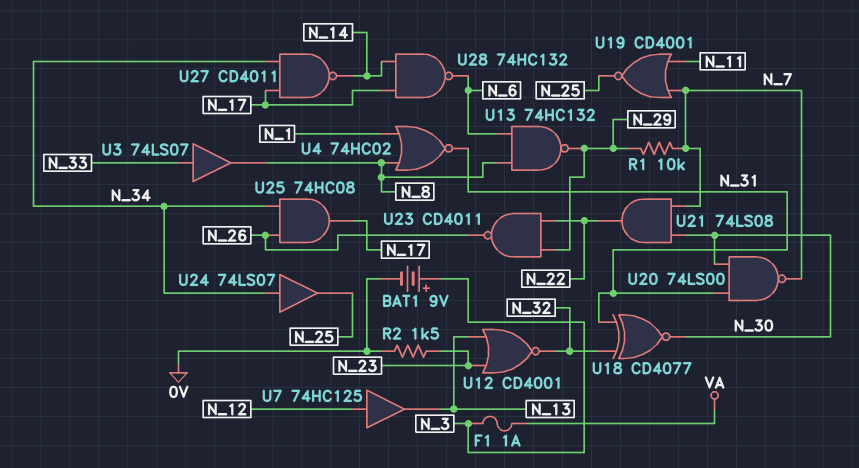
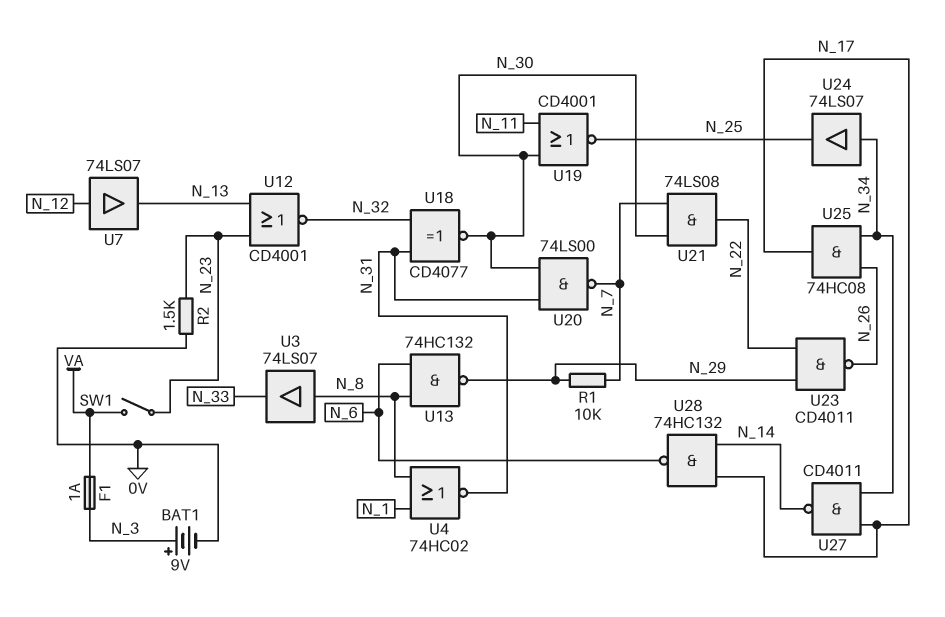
SW1: none -> switch (N_23, VA)
U3: buffer 74LS07 (in N_33, out N_8) -> buffer 74LS07 (in N_8, out N_33)
U7: buffer 74HC125 (in N_12, out N_13) -> buffer 74LS07 (in N_12, out N_13)
U19: NOR CD4001 (in N_7, in N_11, out N_25) -> NOR CD4001 (in N_11, in N_30, out N_25)

